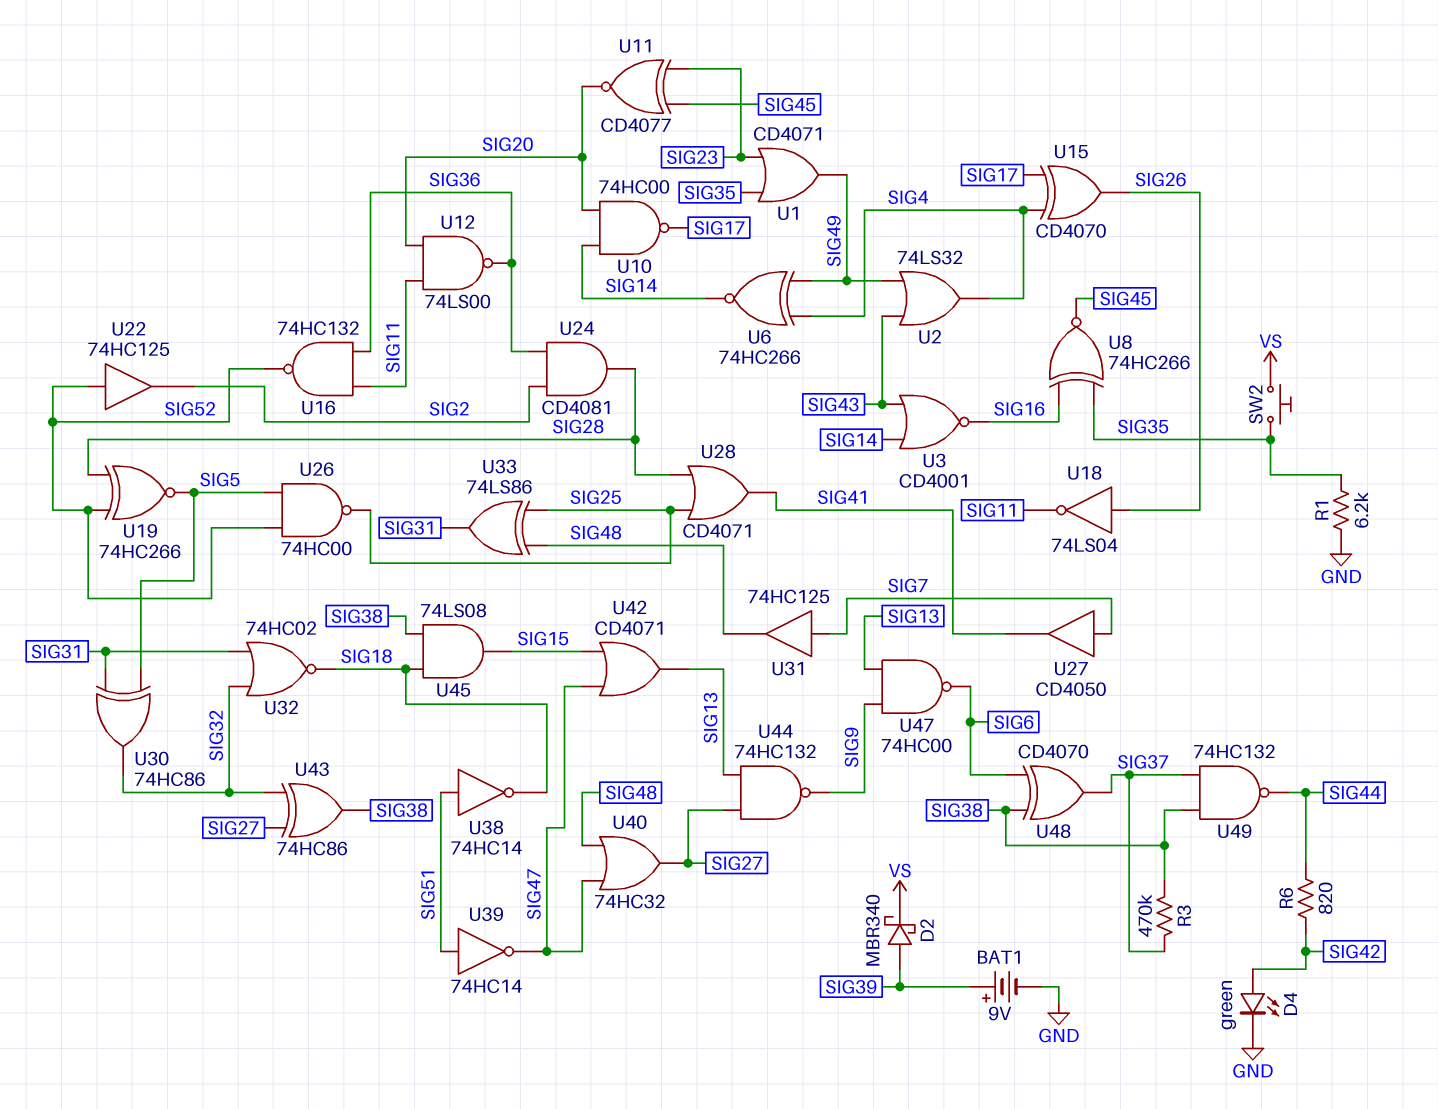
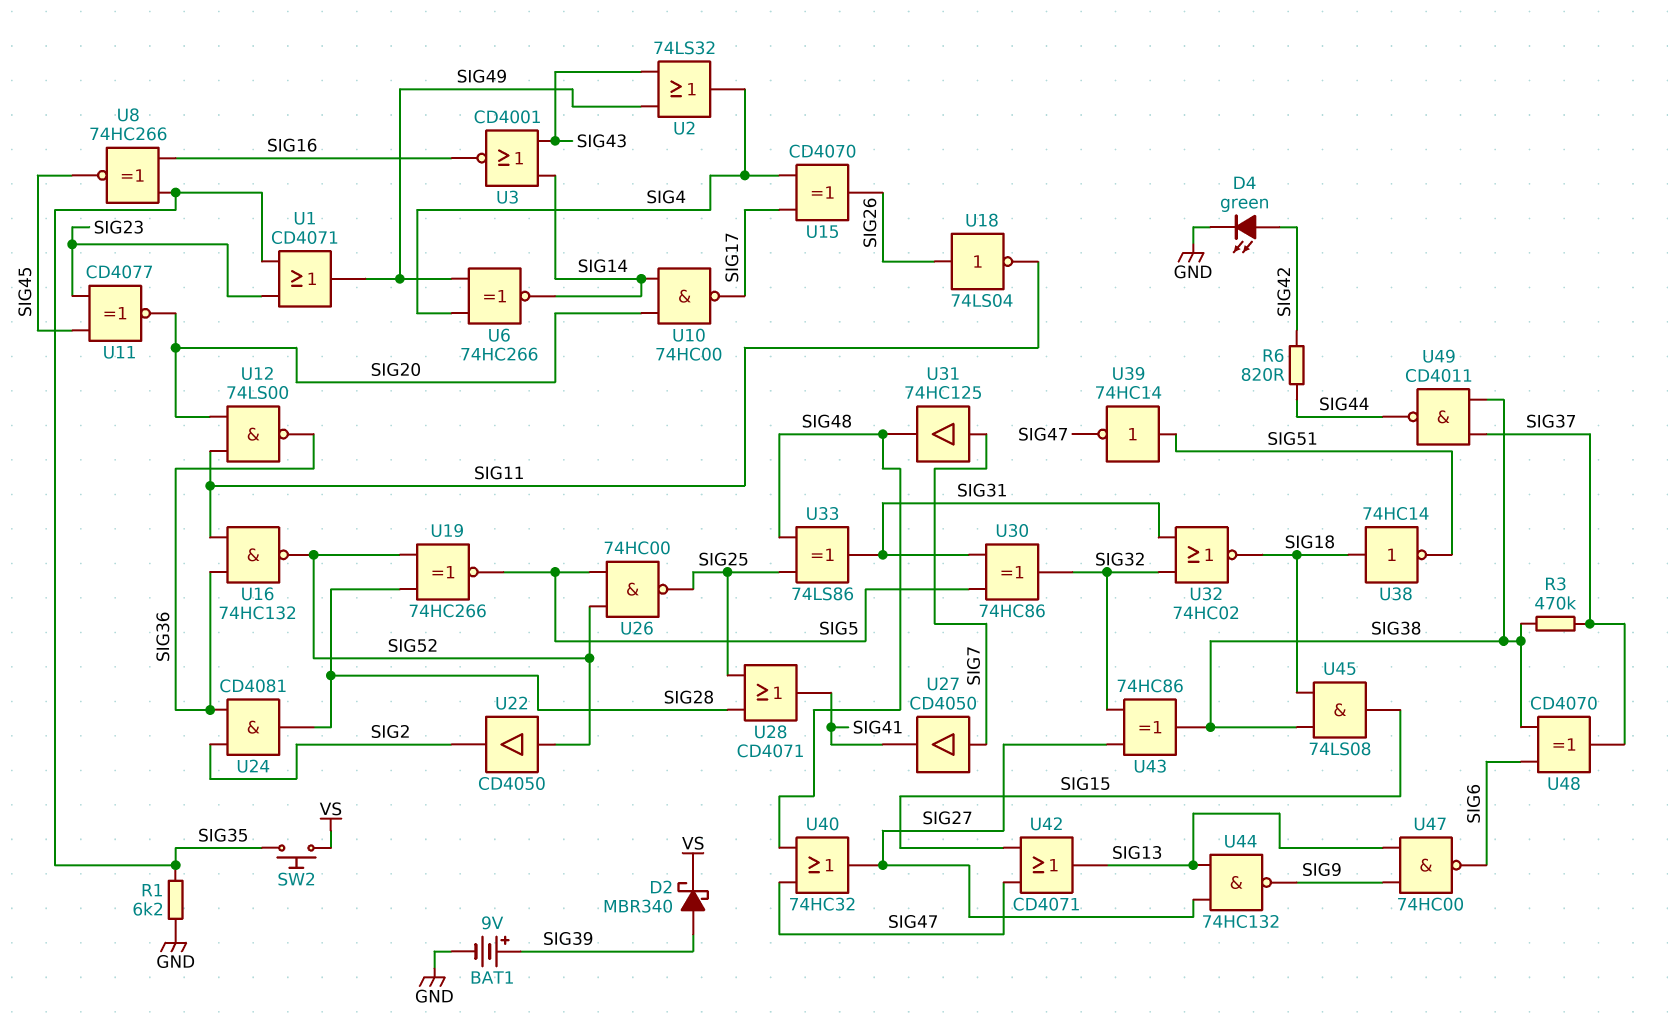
U22: buffer 74HC125 (in SIG52, out SIG2) -> buffer CD4050 (in SIG52, out SIG2)
U38: NOT 74HC14 (in SIG51, out SIG18) -> NOT 74HC14 (in SIG18, out SIG51)
U49: NAND 74HC132 (in SIG37, in SIG38, out SIG44) -> NAND CD4011 (in SIG37, in SIG38, out SIG44)

